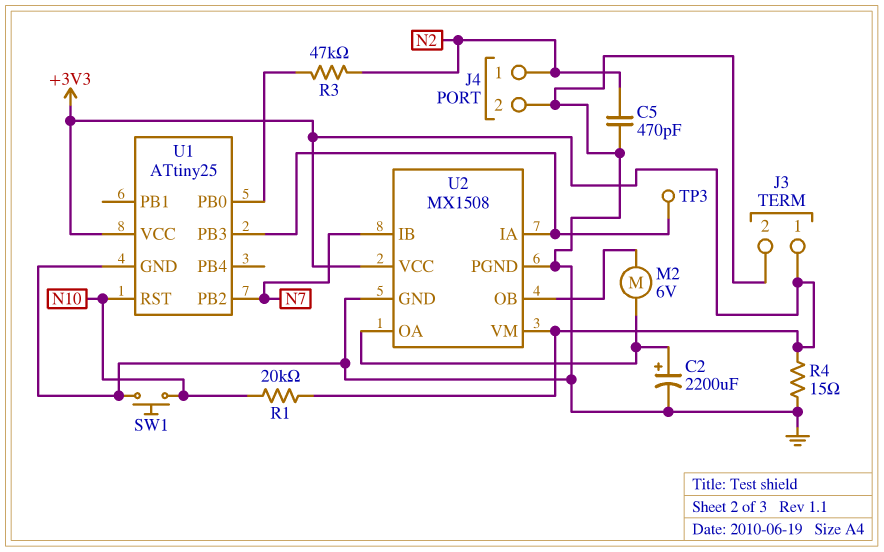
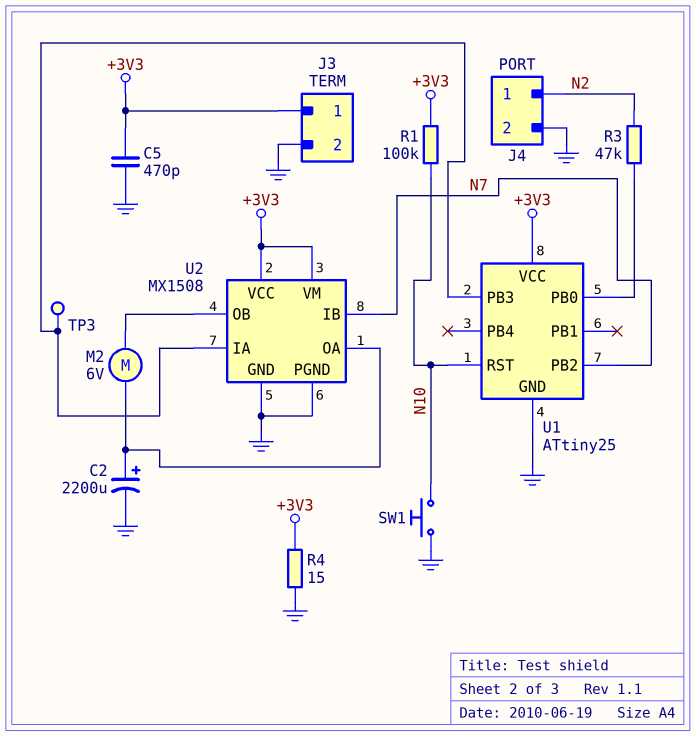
C5: 470pF (GND, N2) -> 470pF (+3V3, GND)
R1: 20k (+3V3, N10) -> 100k (+3V3, N10)

